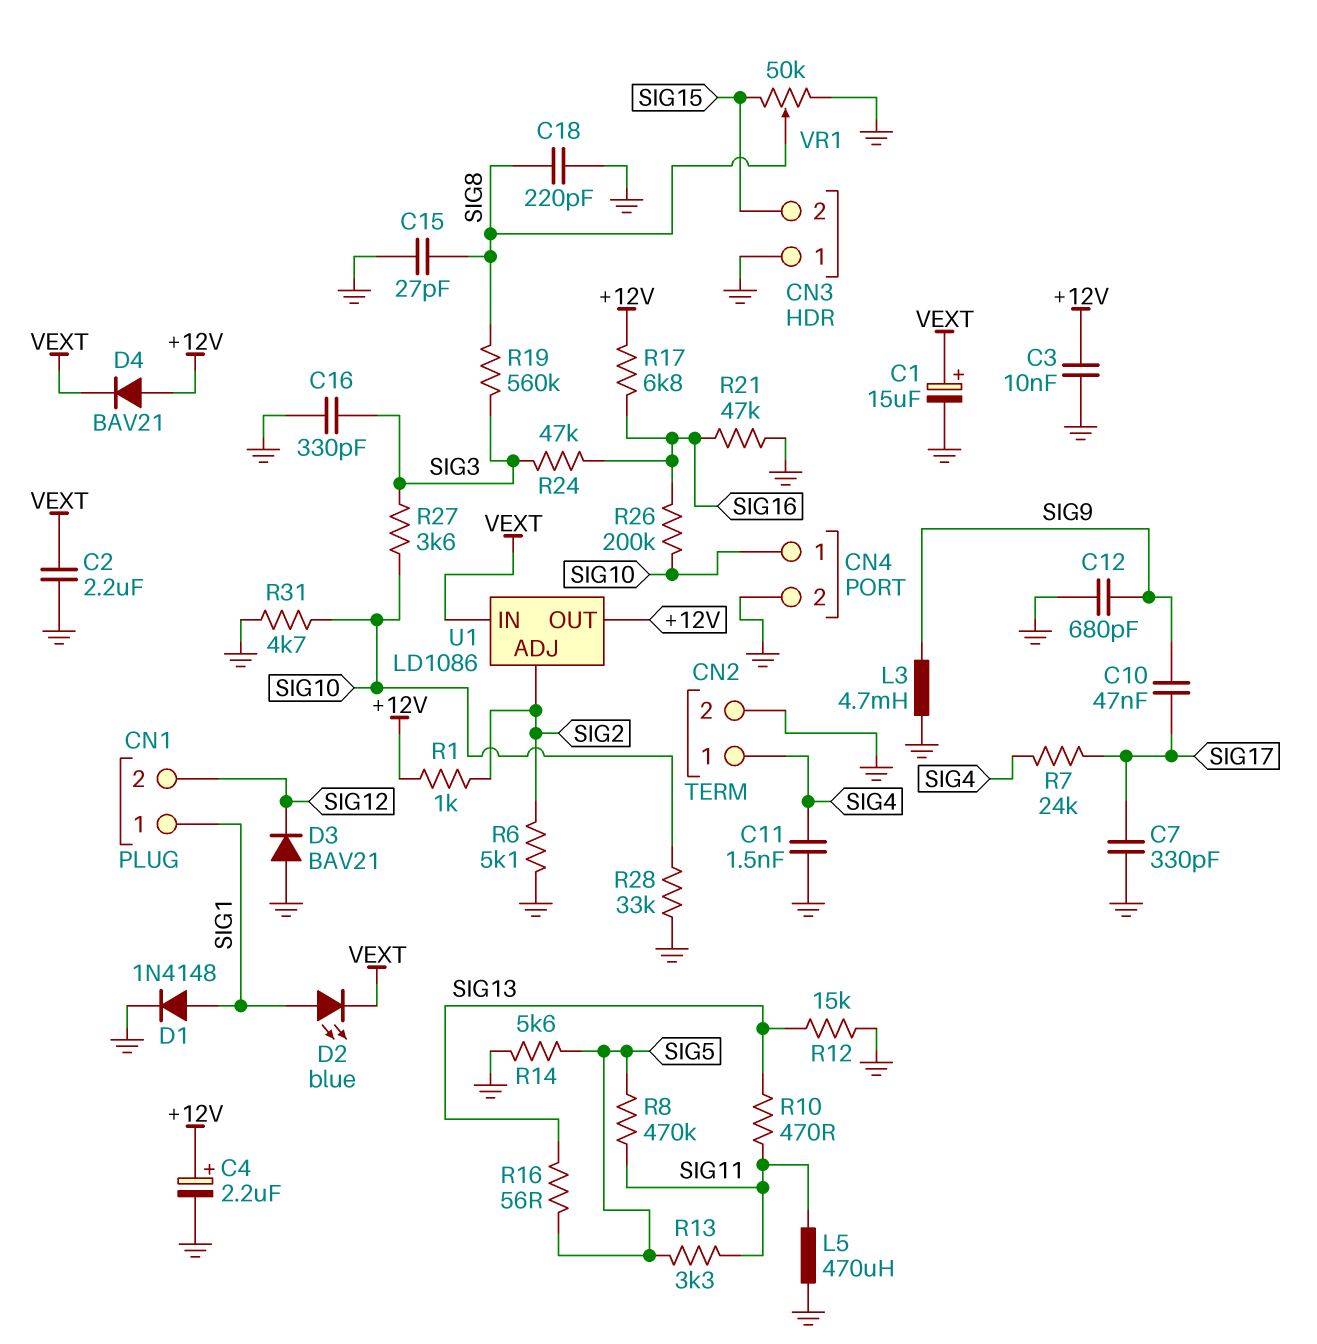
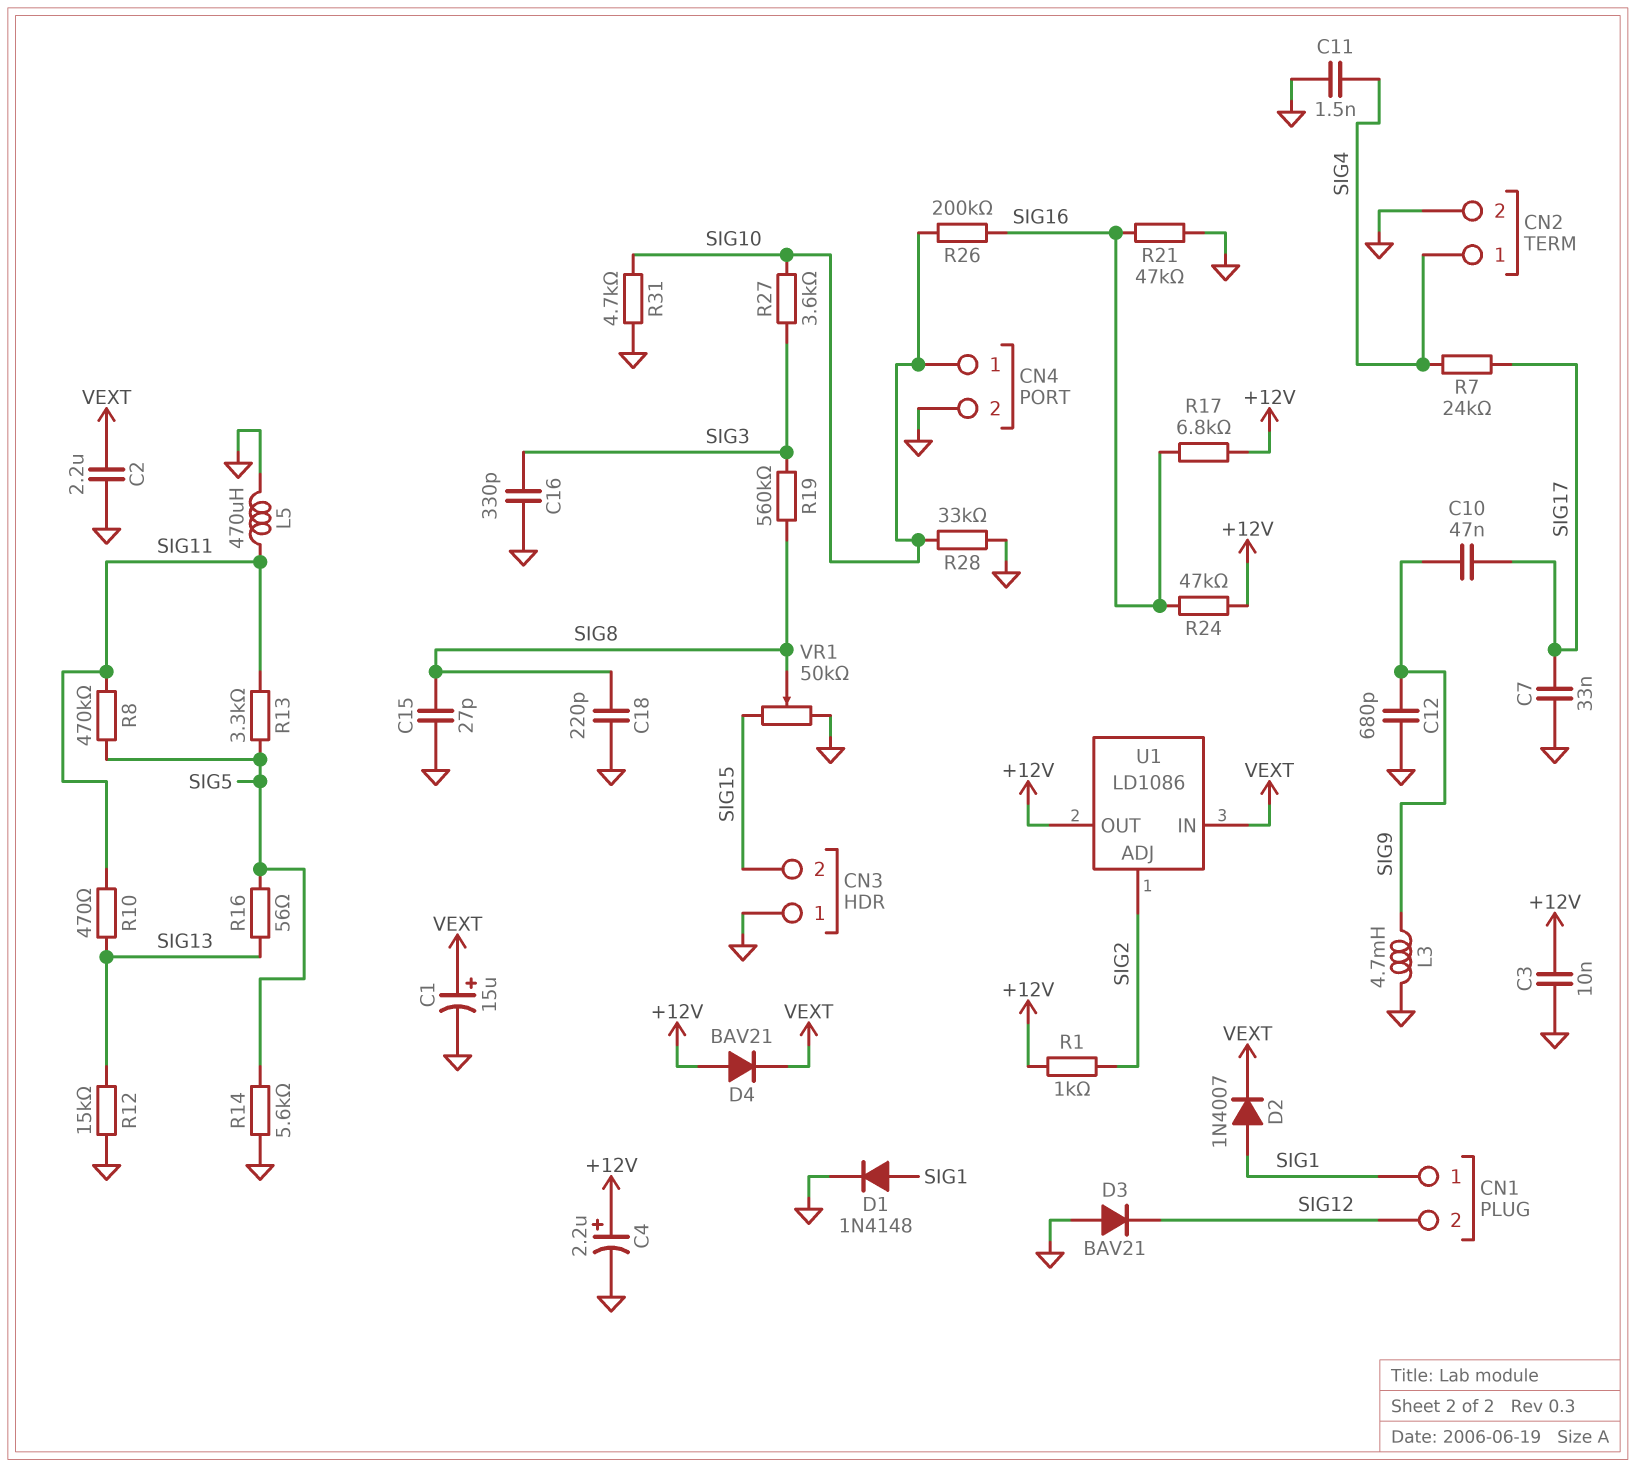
C7: 330pF (GND, SIG17) -> 33nF (GND, SIG17)
D2: LED blue (A SIG1, K VEXT) -> diode 1N4007 (A SIG1, K VEXT)
R6: 5.1k (GND, SIG2) -> none
R24: 47k (SIG3, SIG16) -> 47k (+12V, SIG16)

